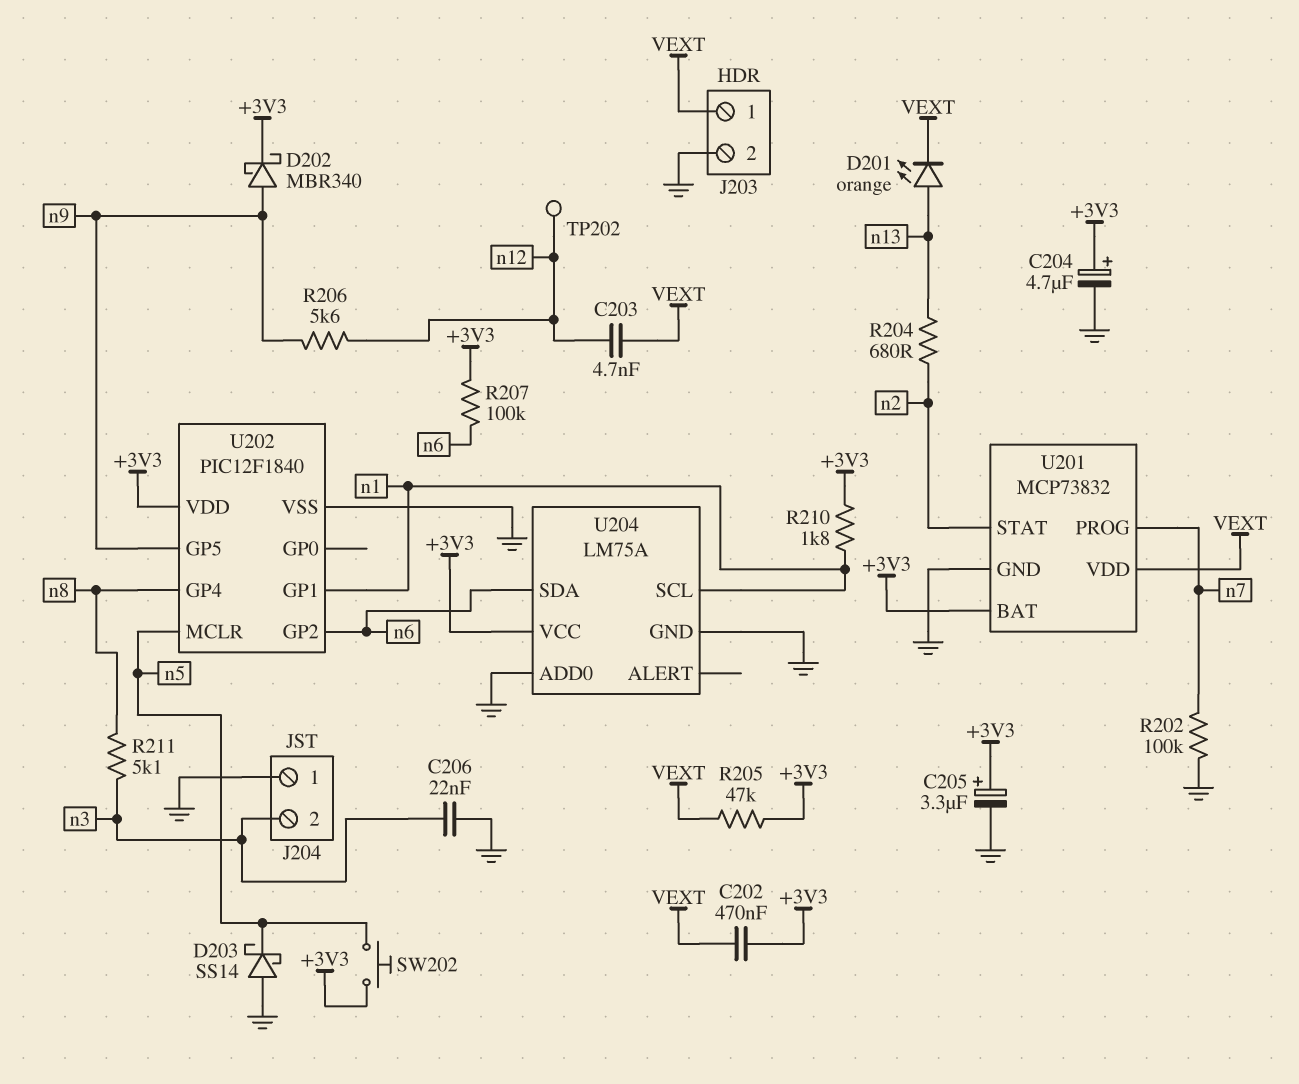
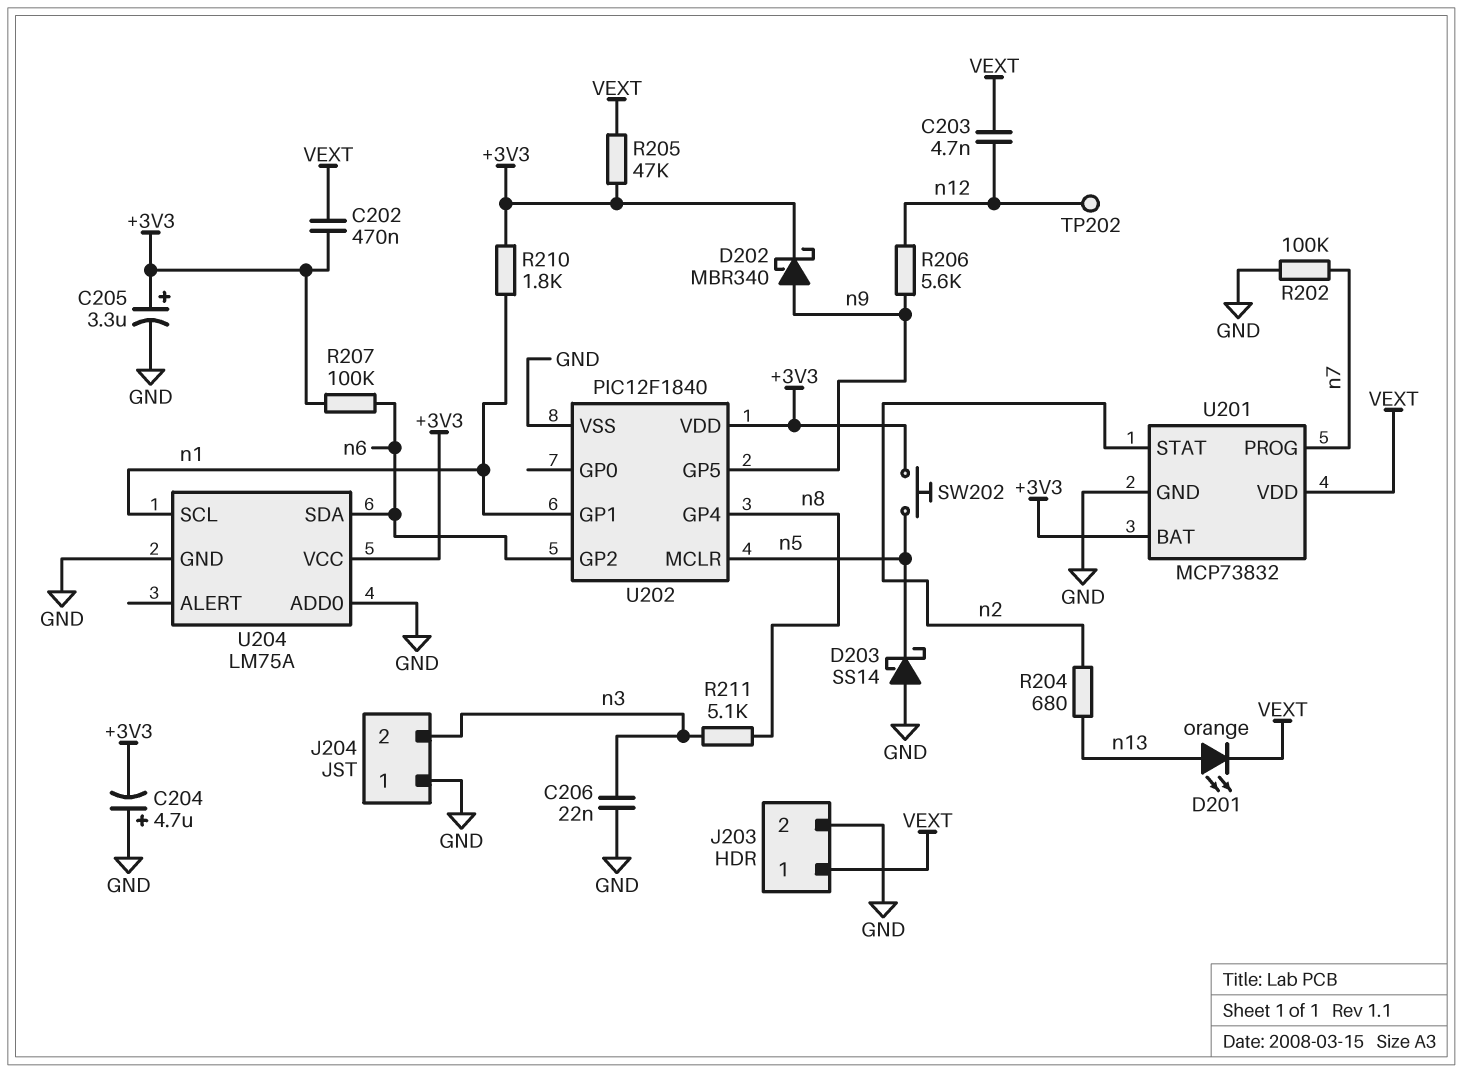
C204: 4.7uF (plus +3V3, minus GND) -> 4.7uF (plus GND, minus +3V3)

